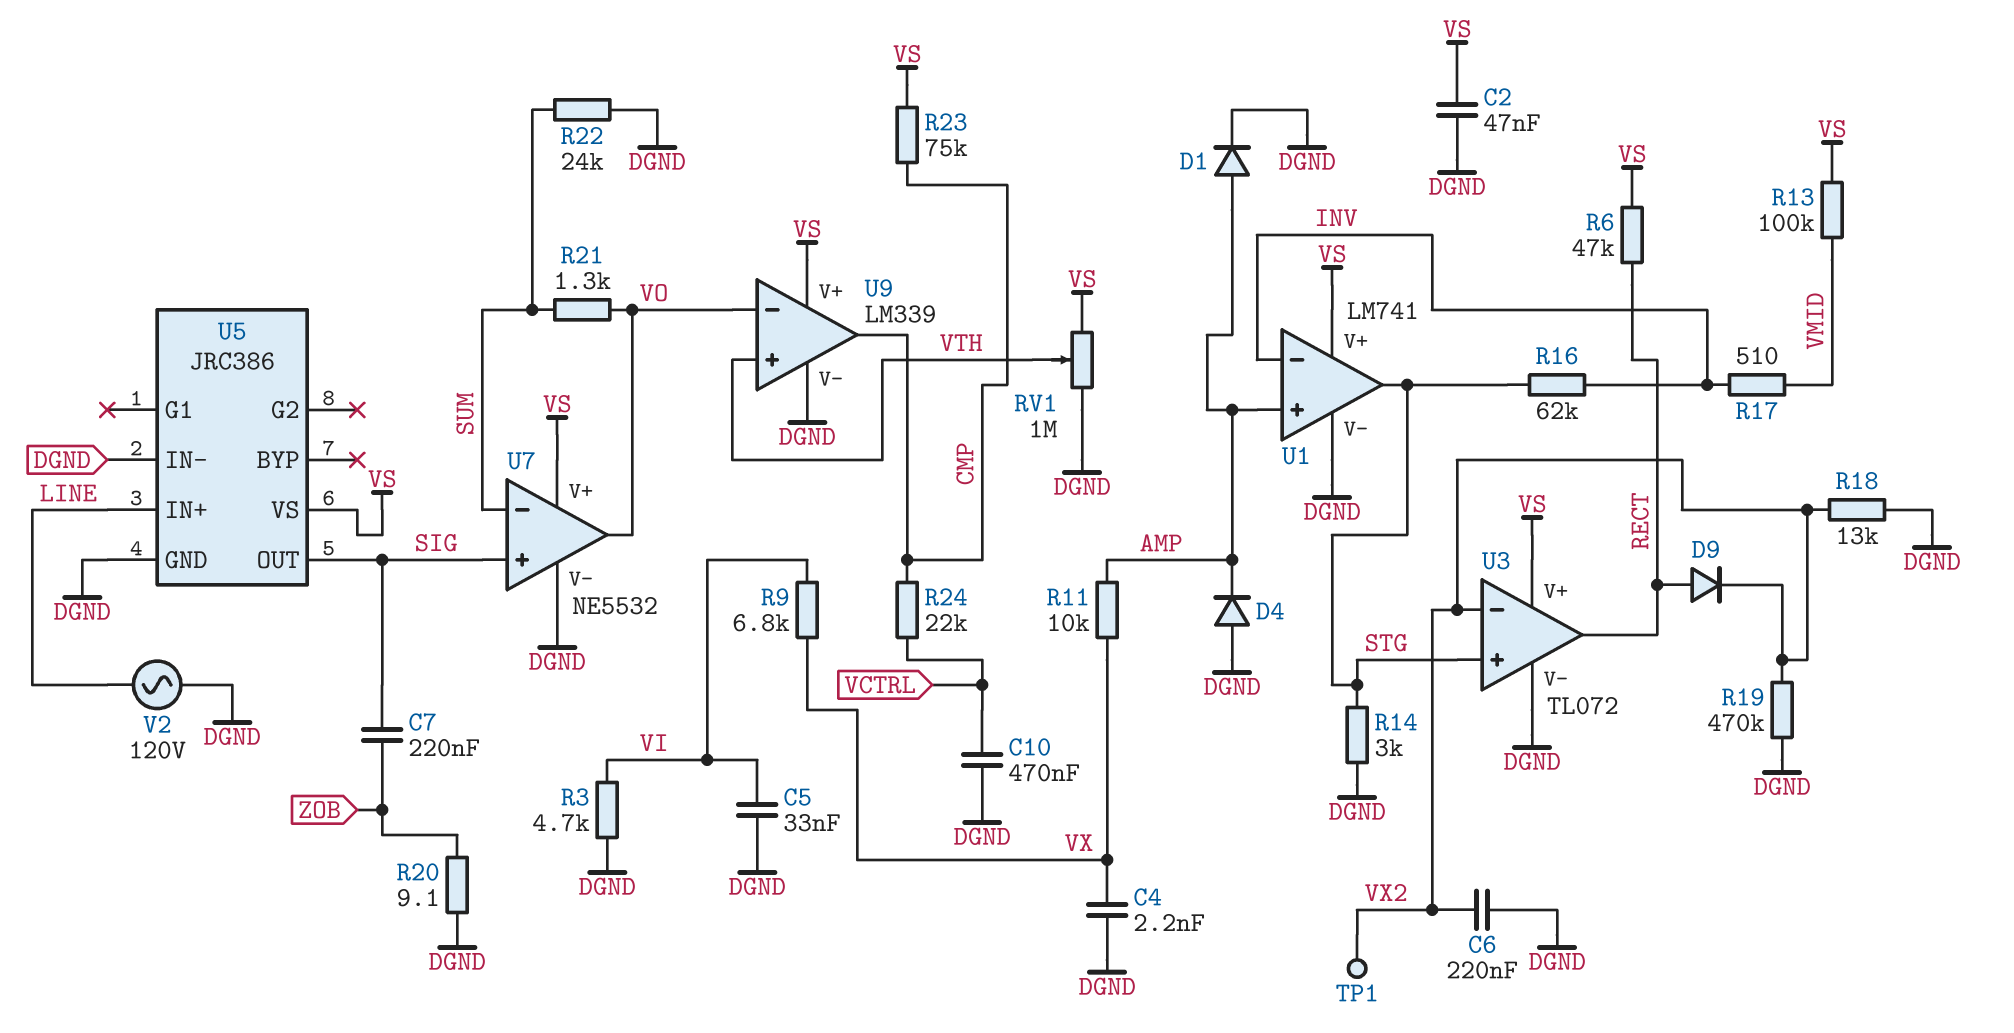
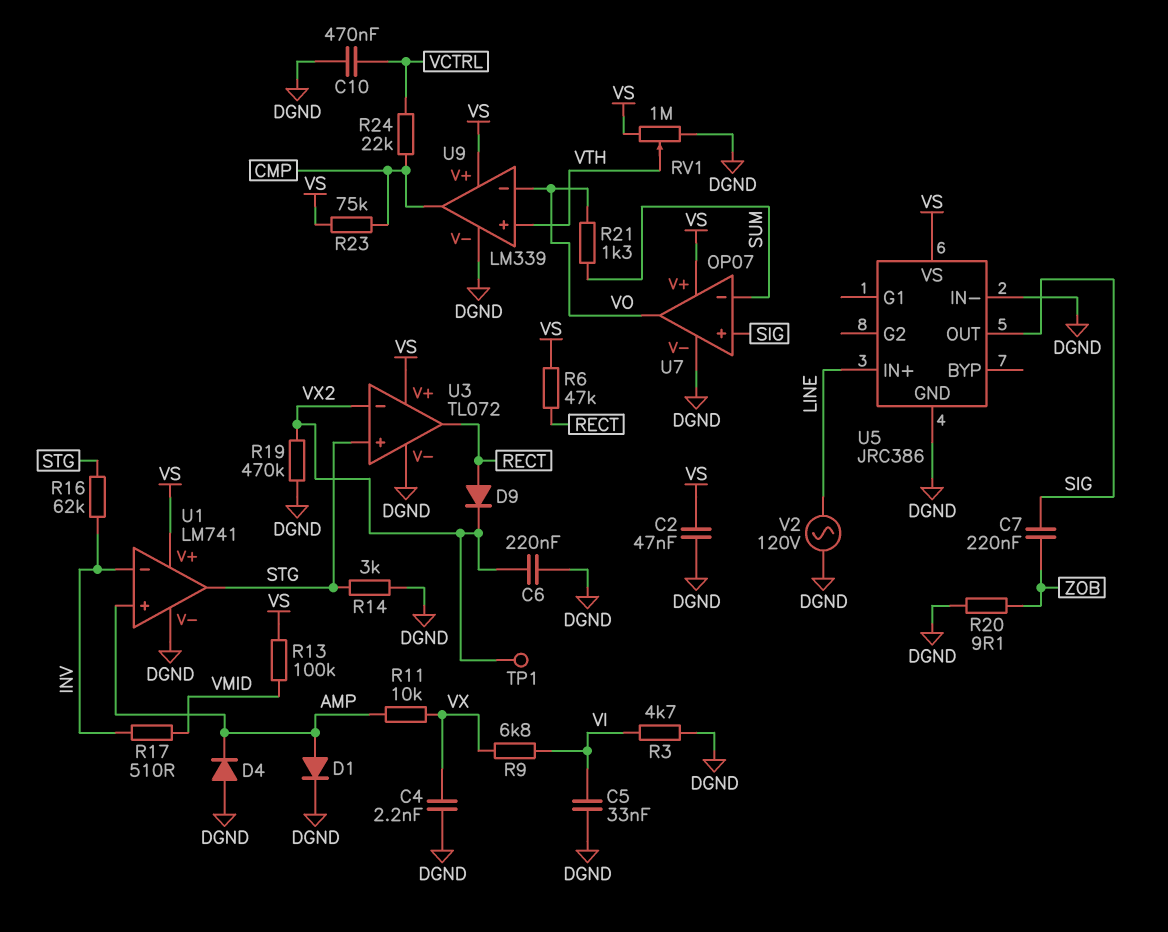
R18: 13k (DGND, VX2) -> none
R22: 24k (DGND, SUM) -> none
U7: NE5532 -> OP07

